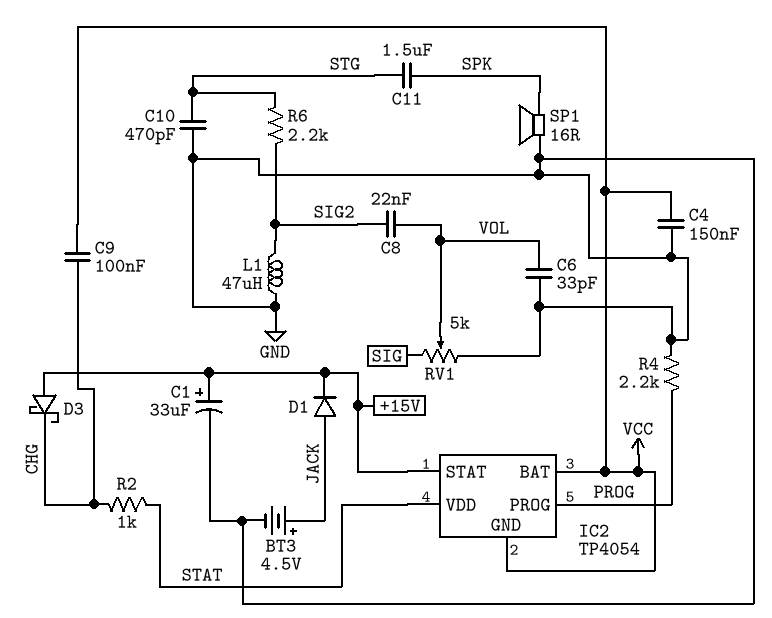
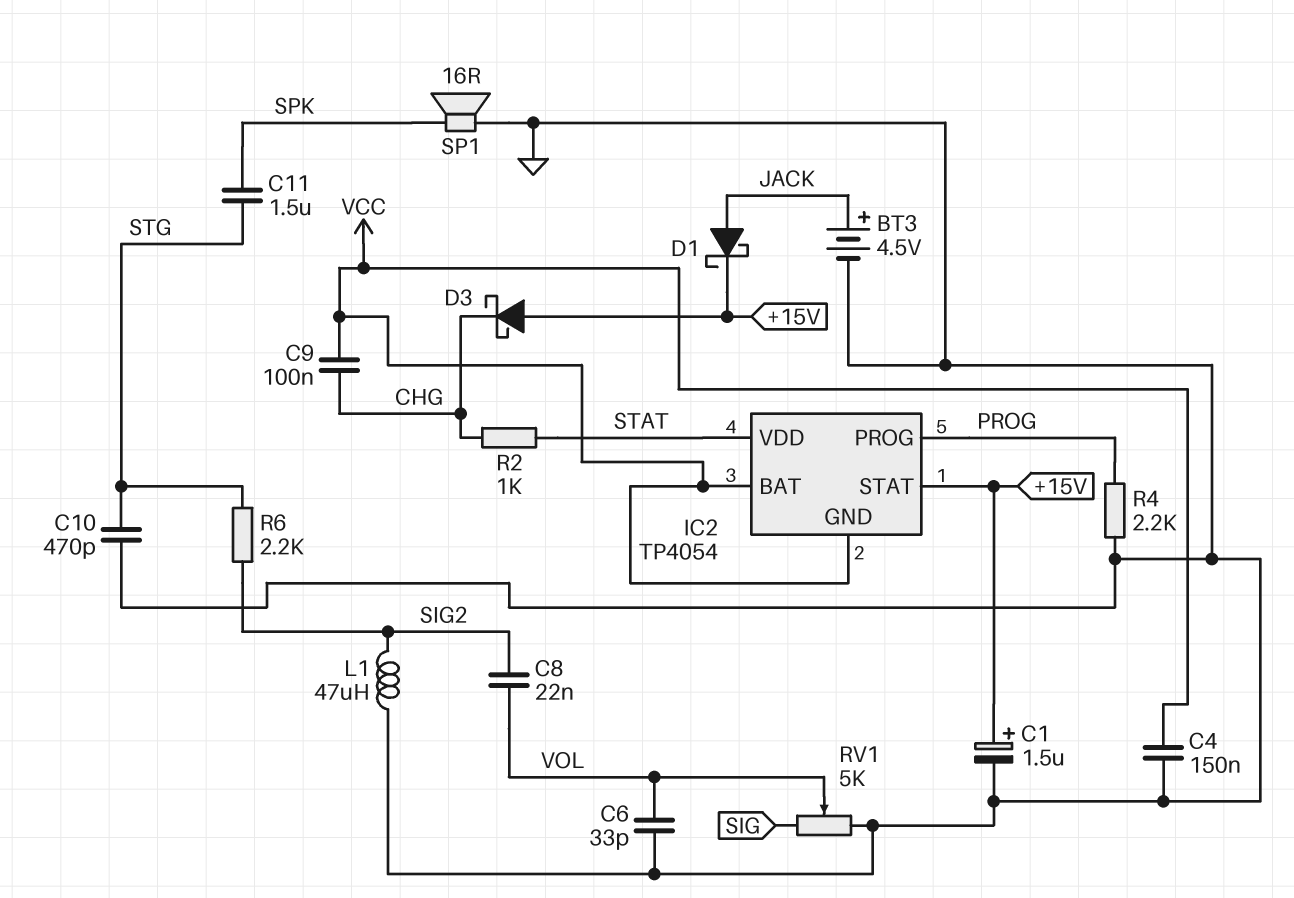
C1: 33uF (plus +15V, minus GND) -> 1.5uF (plus +15V, minus GND)
D1: diode (A JACK, K +15V) -> schottky (A JACK, K +15V)

